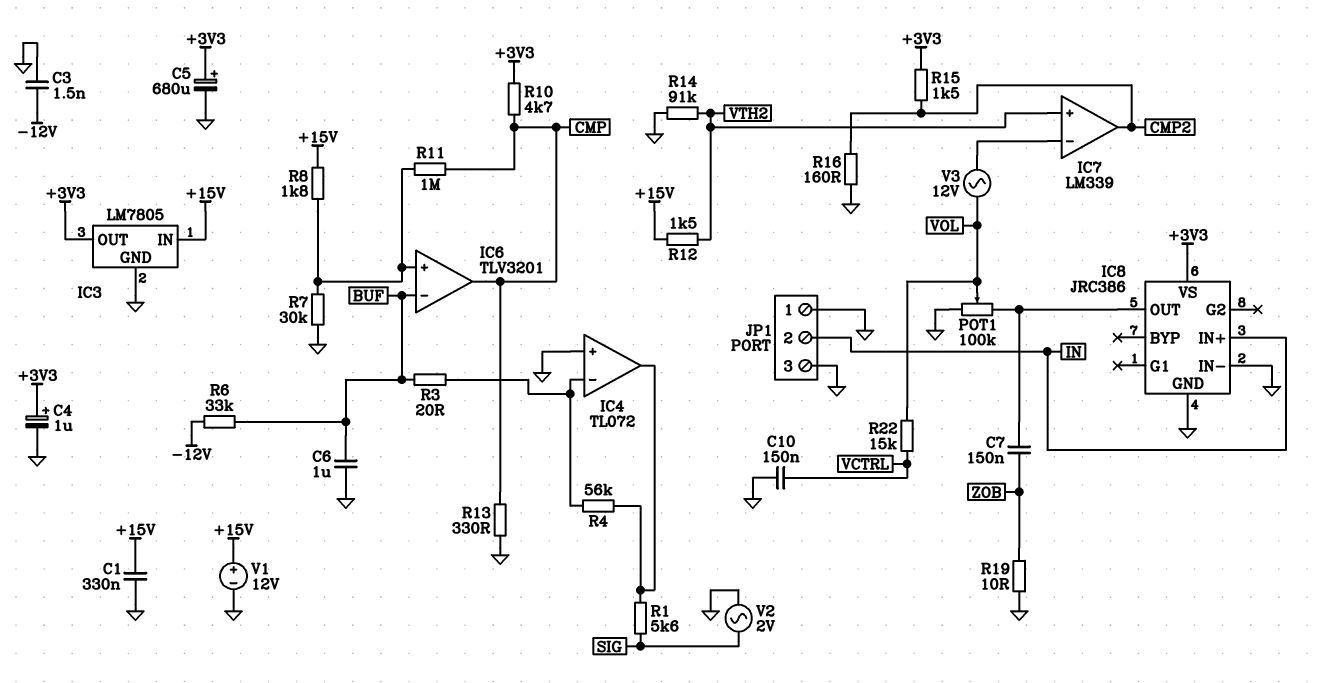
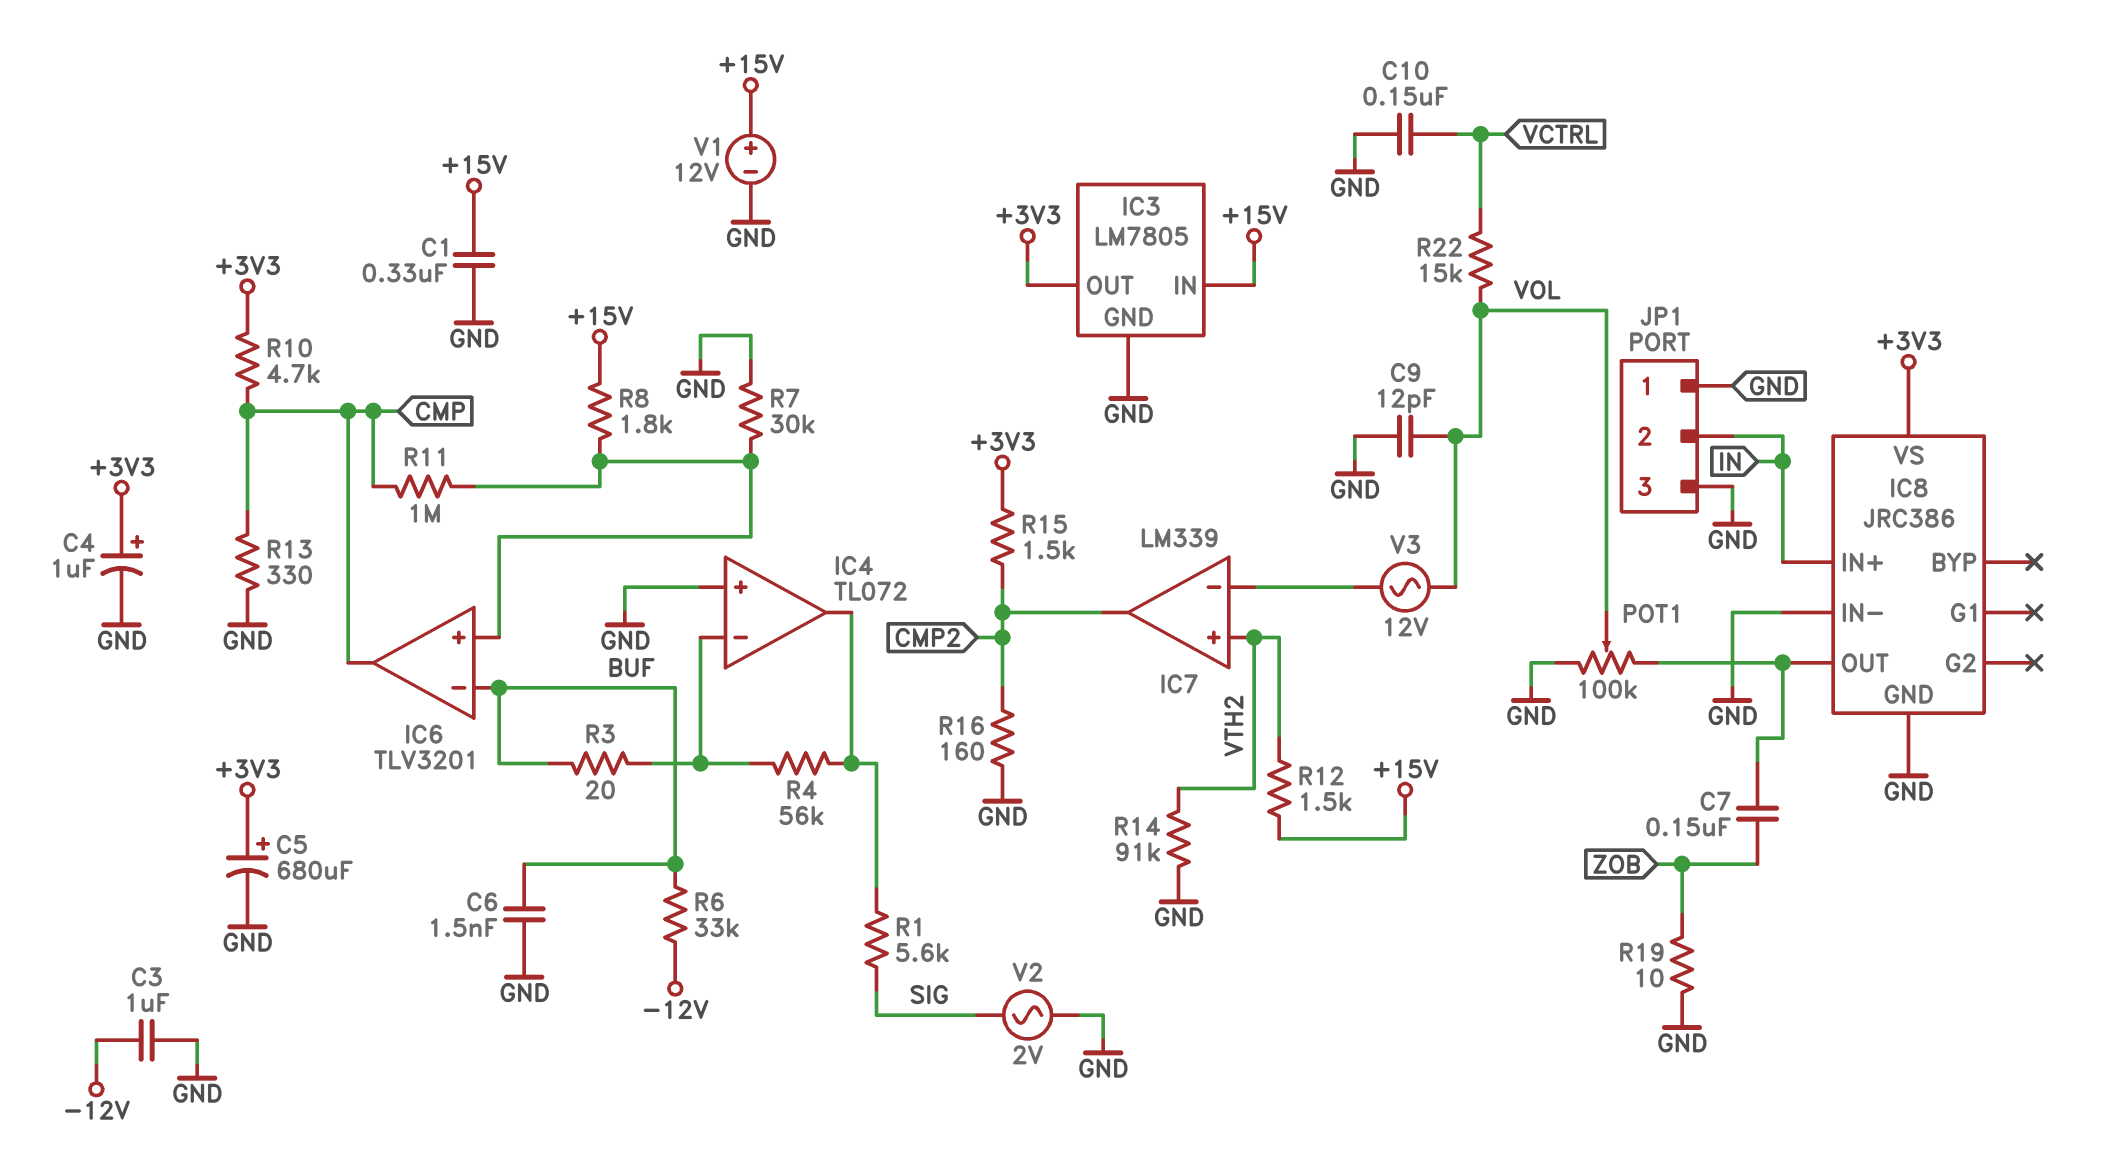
C3: 1.5nF (-12V, GND) -> 1uF (-12V, GND)
C6: 1uF (BUF, GND) -> 1.5nF (BUF, GND)
C9: none -> 12pF (GND, VOL)

